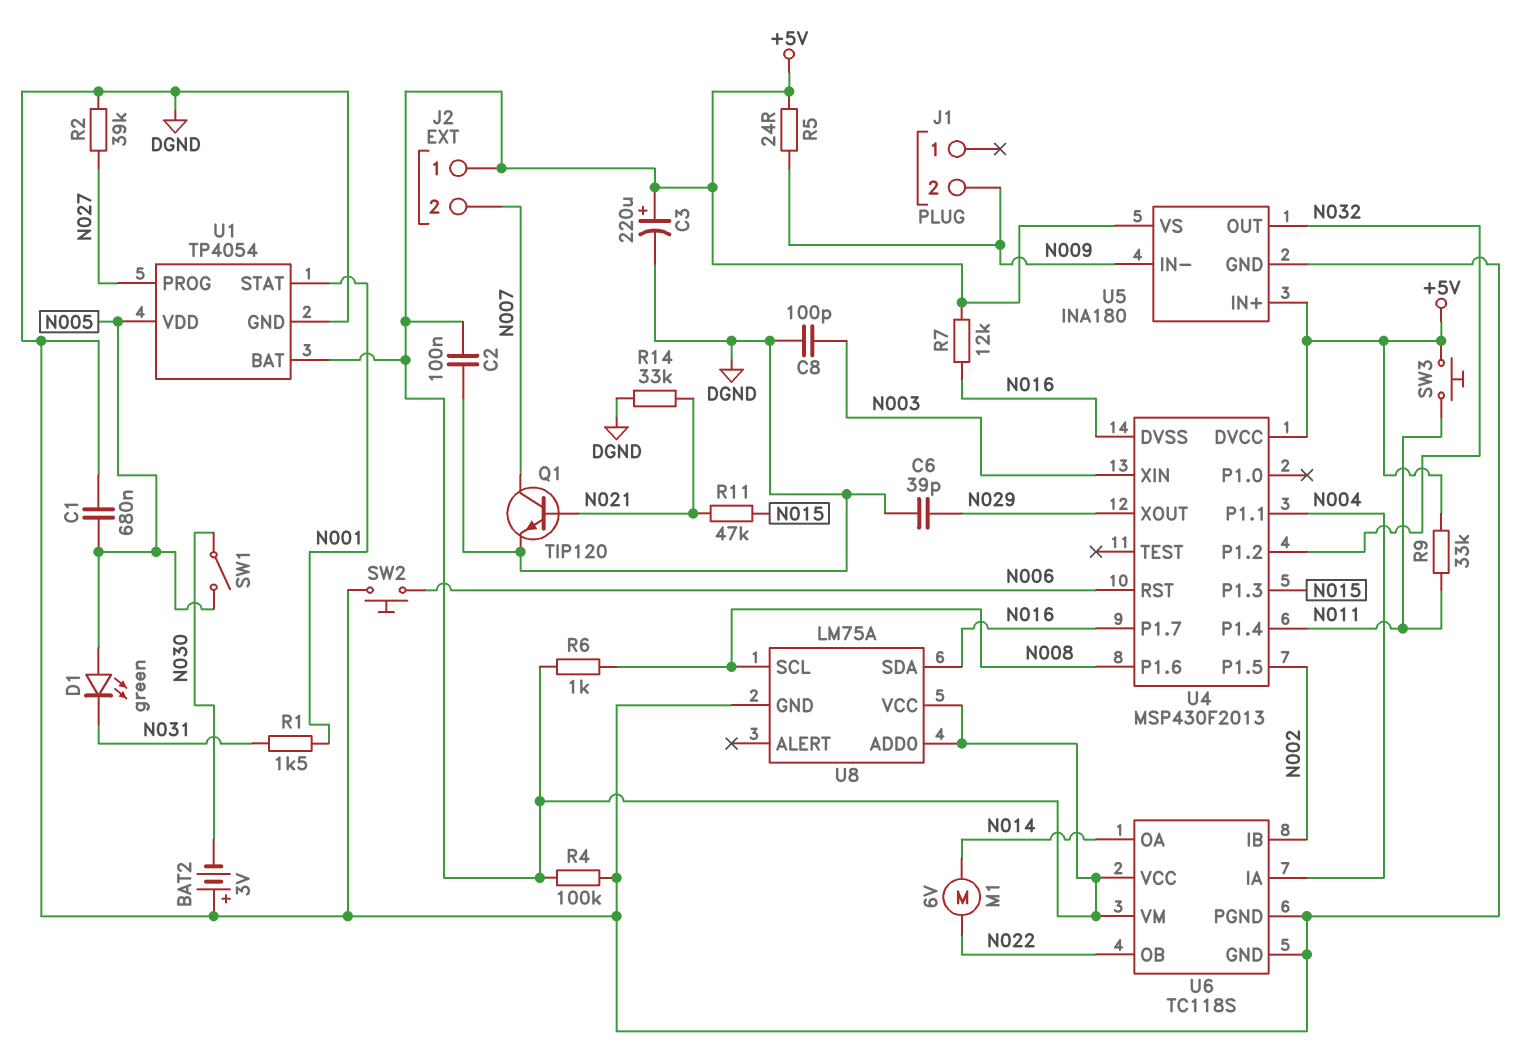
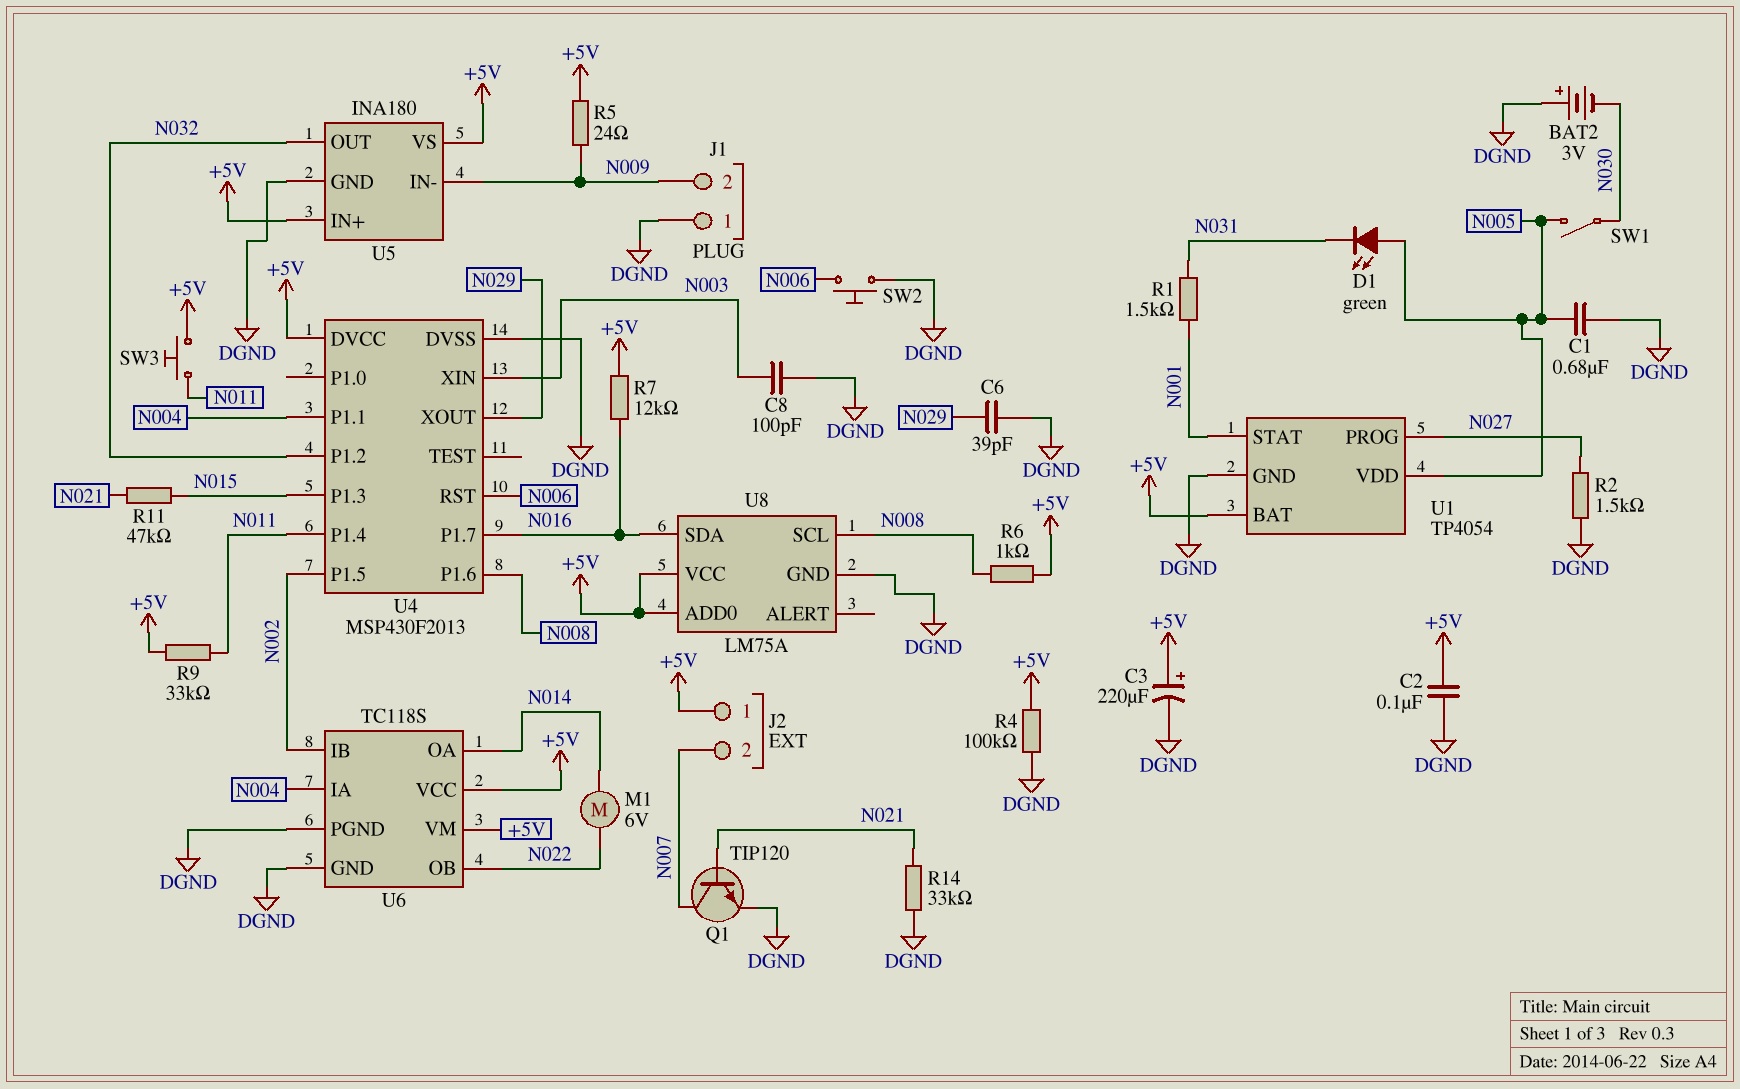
J1 pin 1: none -> DGND
R2: 39k (DGND, N027) -> 1.5k (DGND, N027)
U4 pin DVSS: N016 -> DGND

